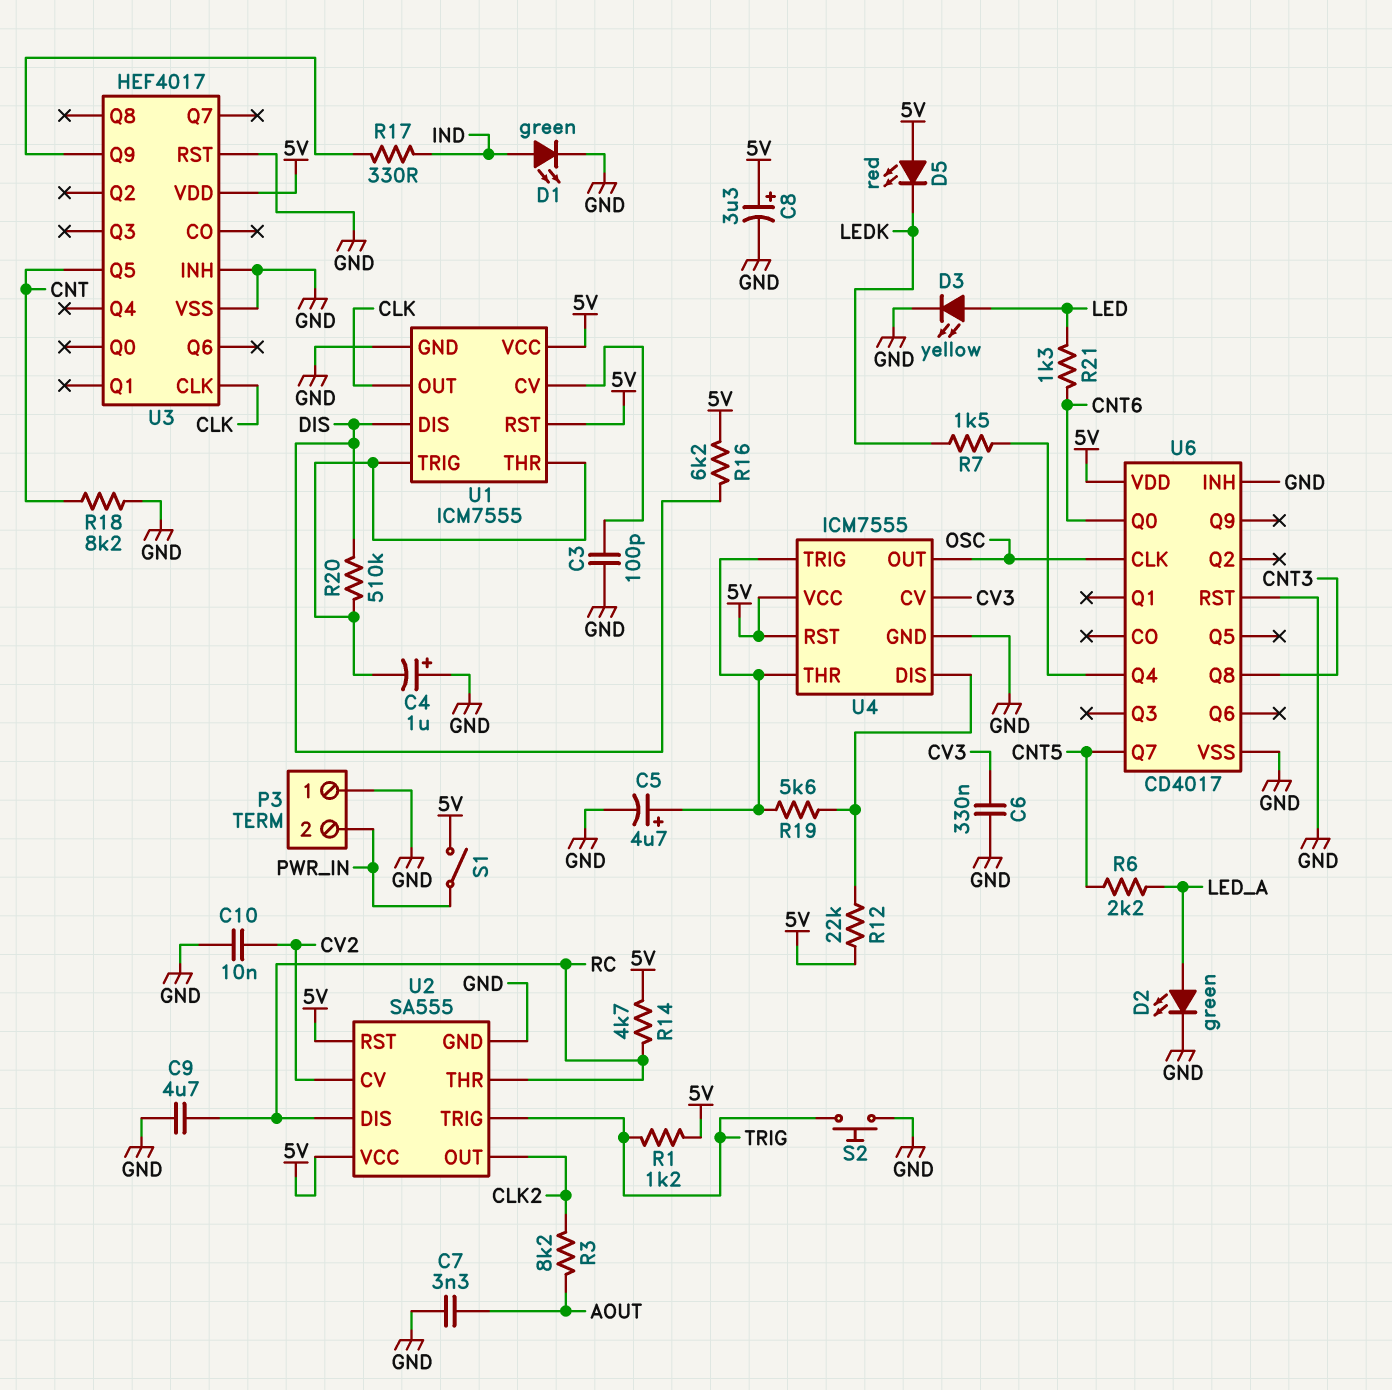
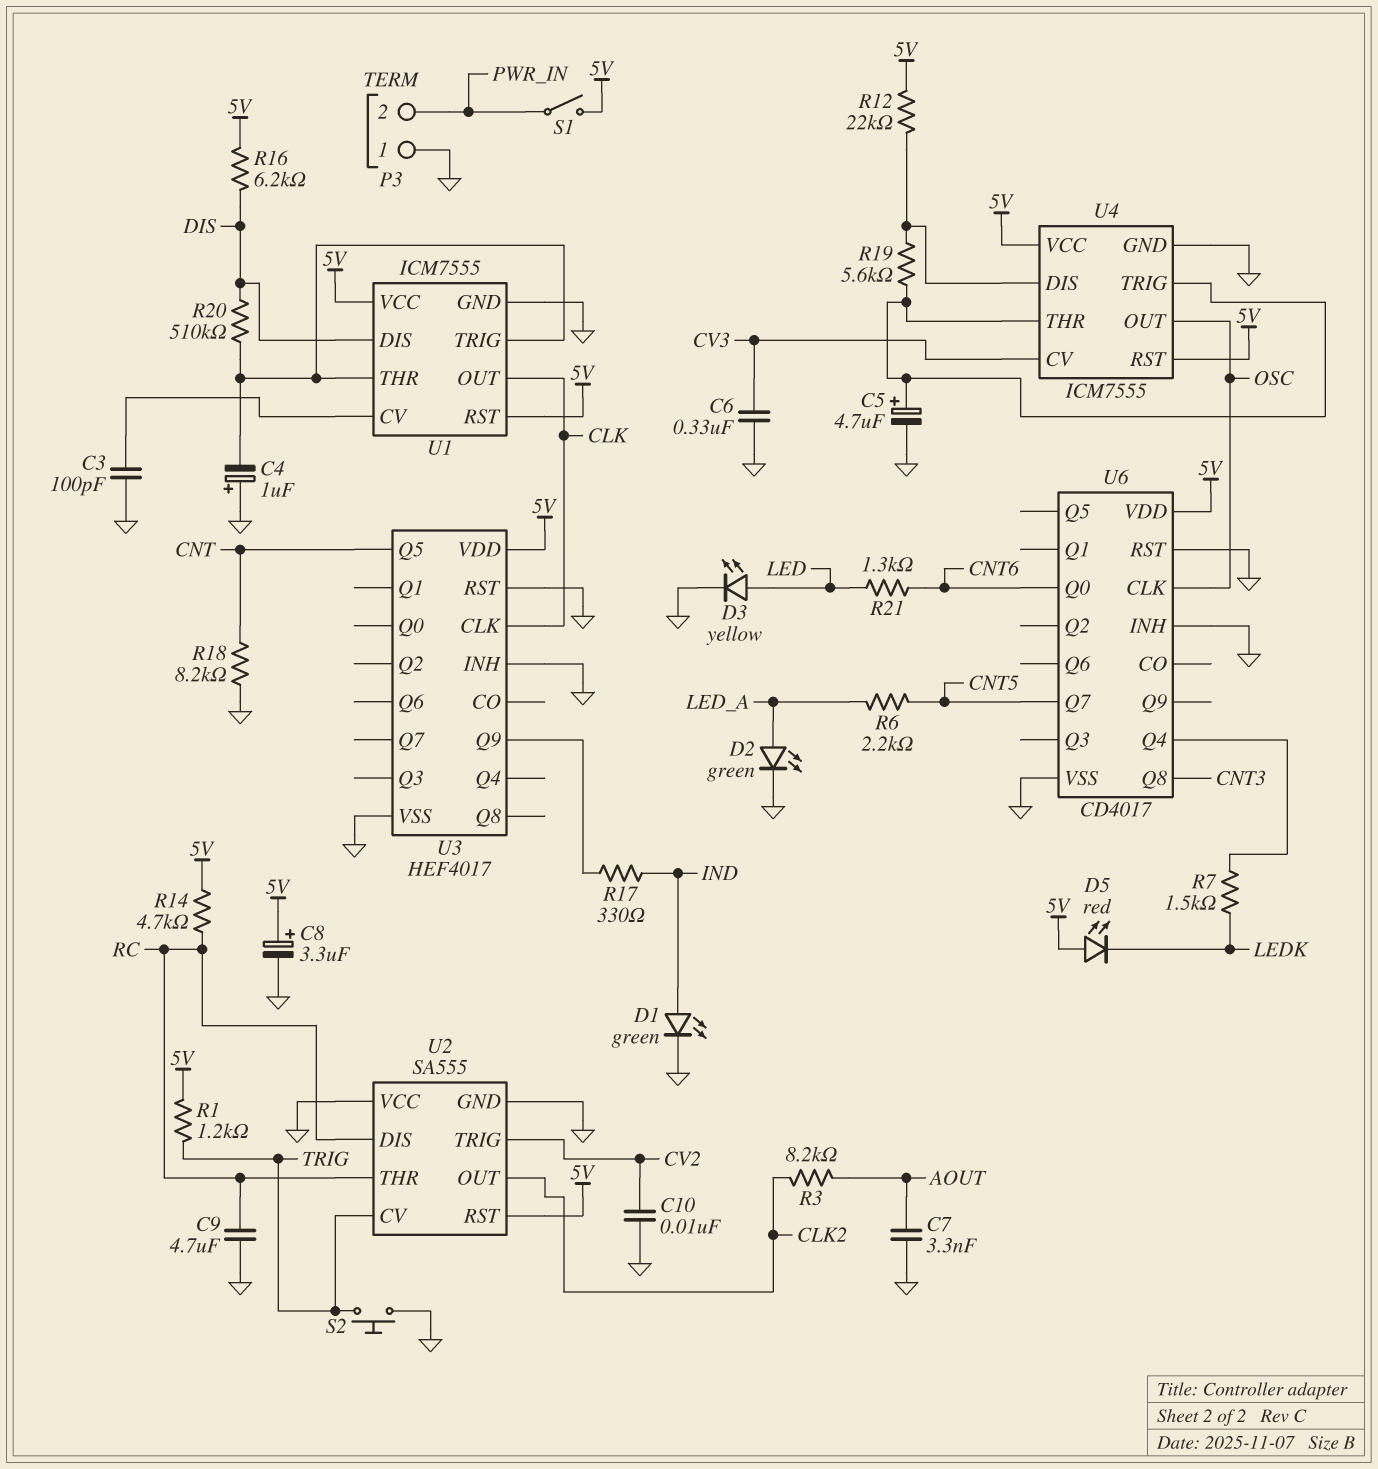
U2 pin CV: CV2 -> TRIG
U2 pin TRIG: TRIG -> CV2
U2 pin VCC: 5V -> GND

